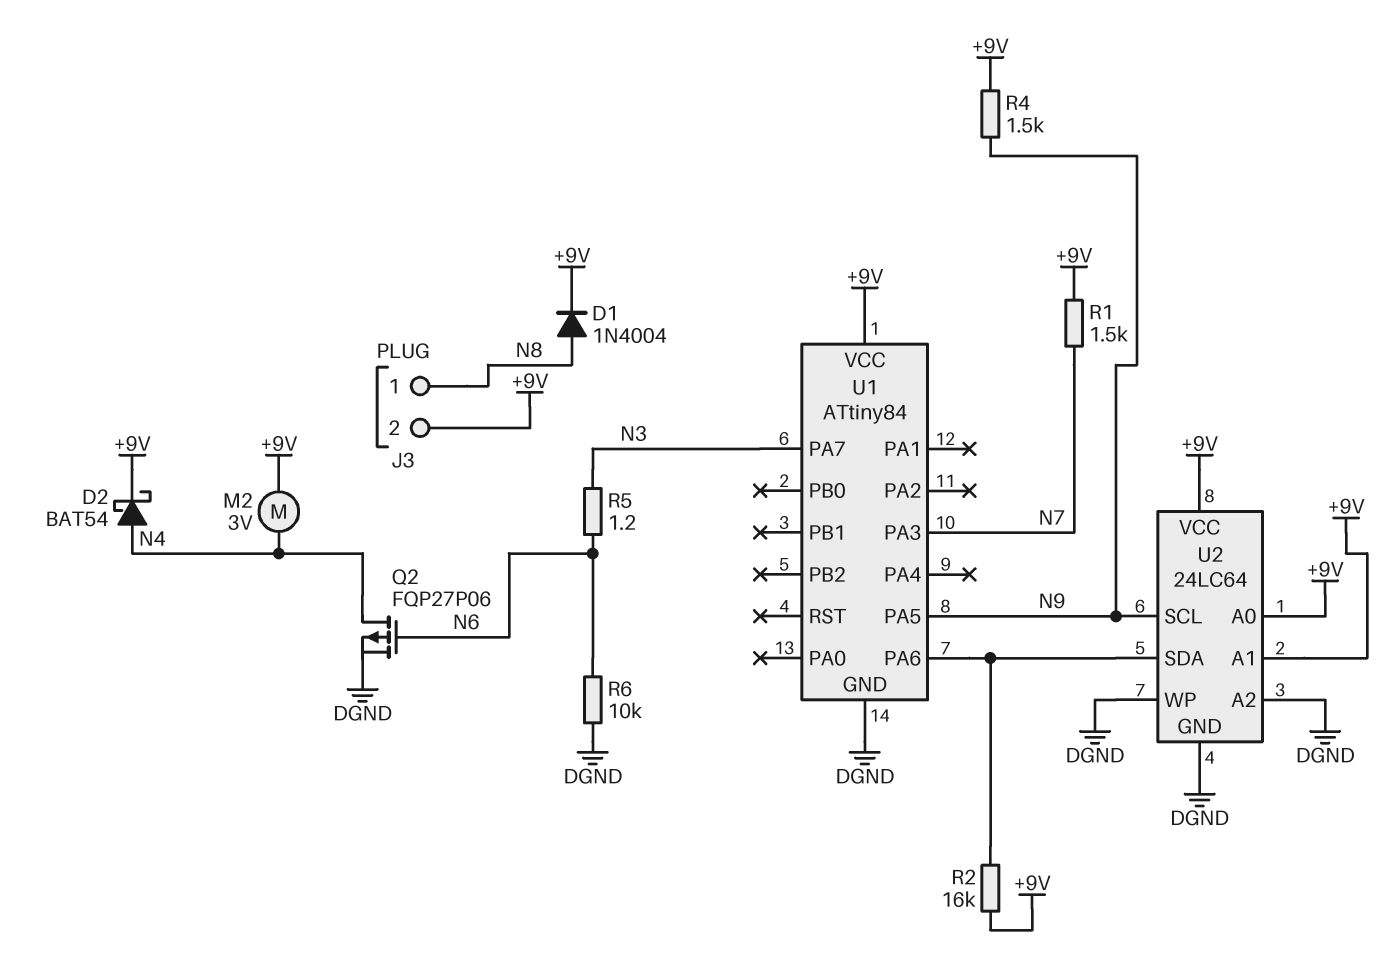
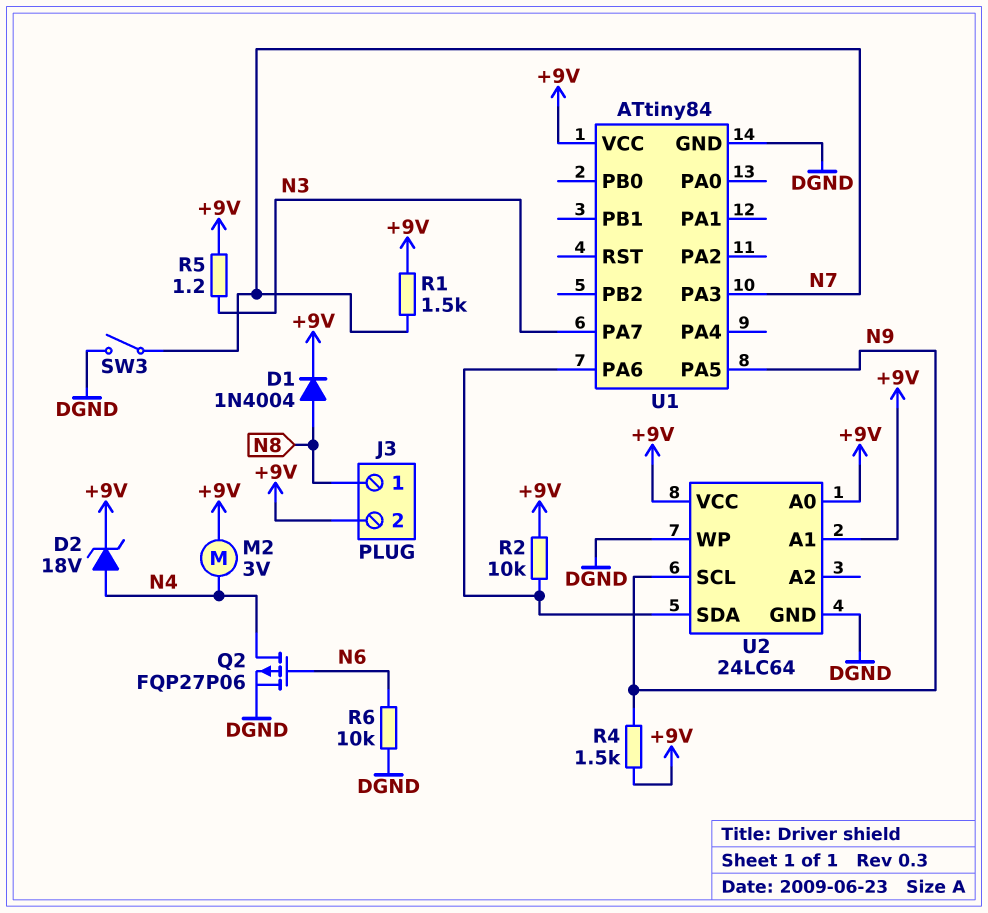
D2: schottky BAT54 (A N4, K +9V) -> zener 18V (A N4, K +9V)
R2: 16k (+9V, U1/PA6) -> 10k (+9V, U1/PA6)
R5: 1.2 (N3, N6) -> 1.2 (+9V, N3)
SW3: none -> switch (DGND, N7)
U2 pin A2: DGND -> none

